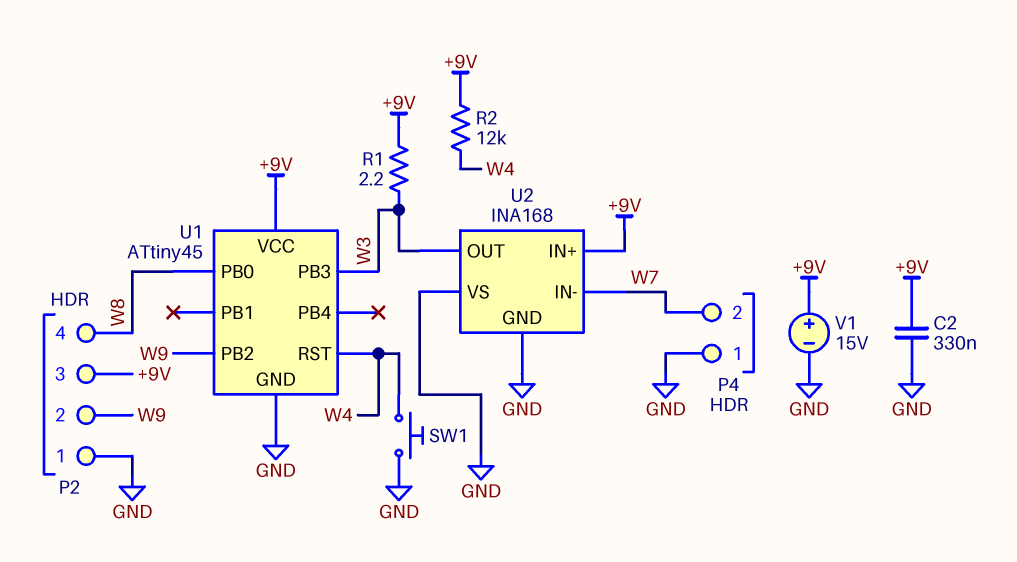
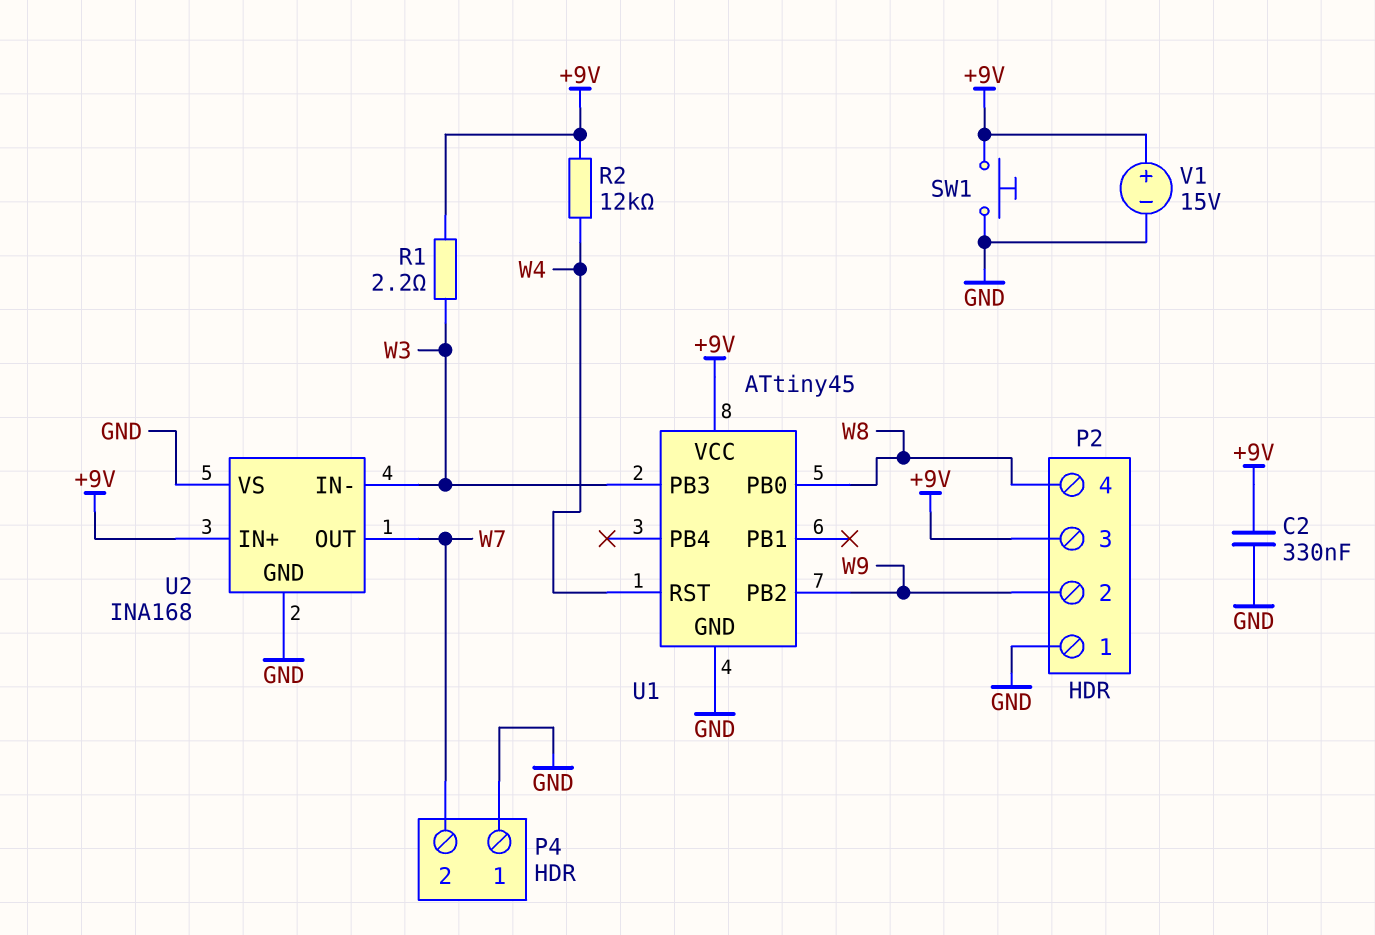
SW1: button (GND, W4) -> button (+9V, GND)
U2 pin IN-: W7 -> W3
U2 pin OUT: W3 -> W7

